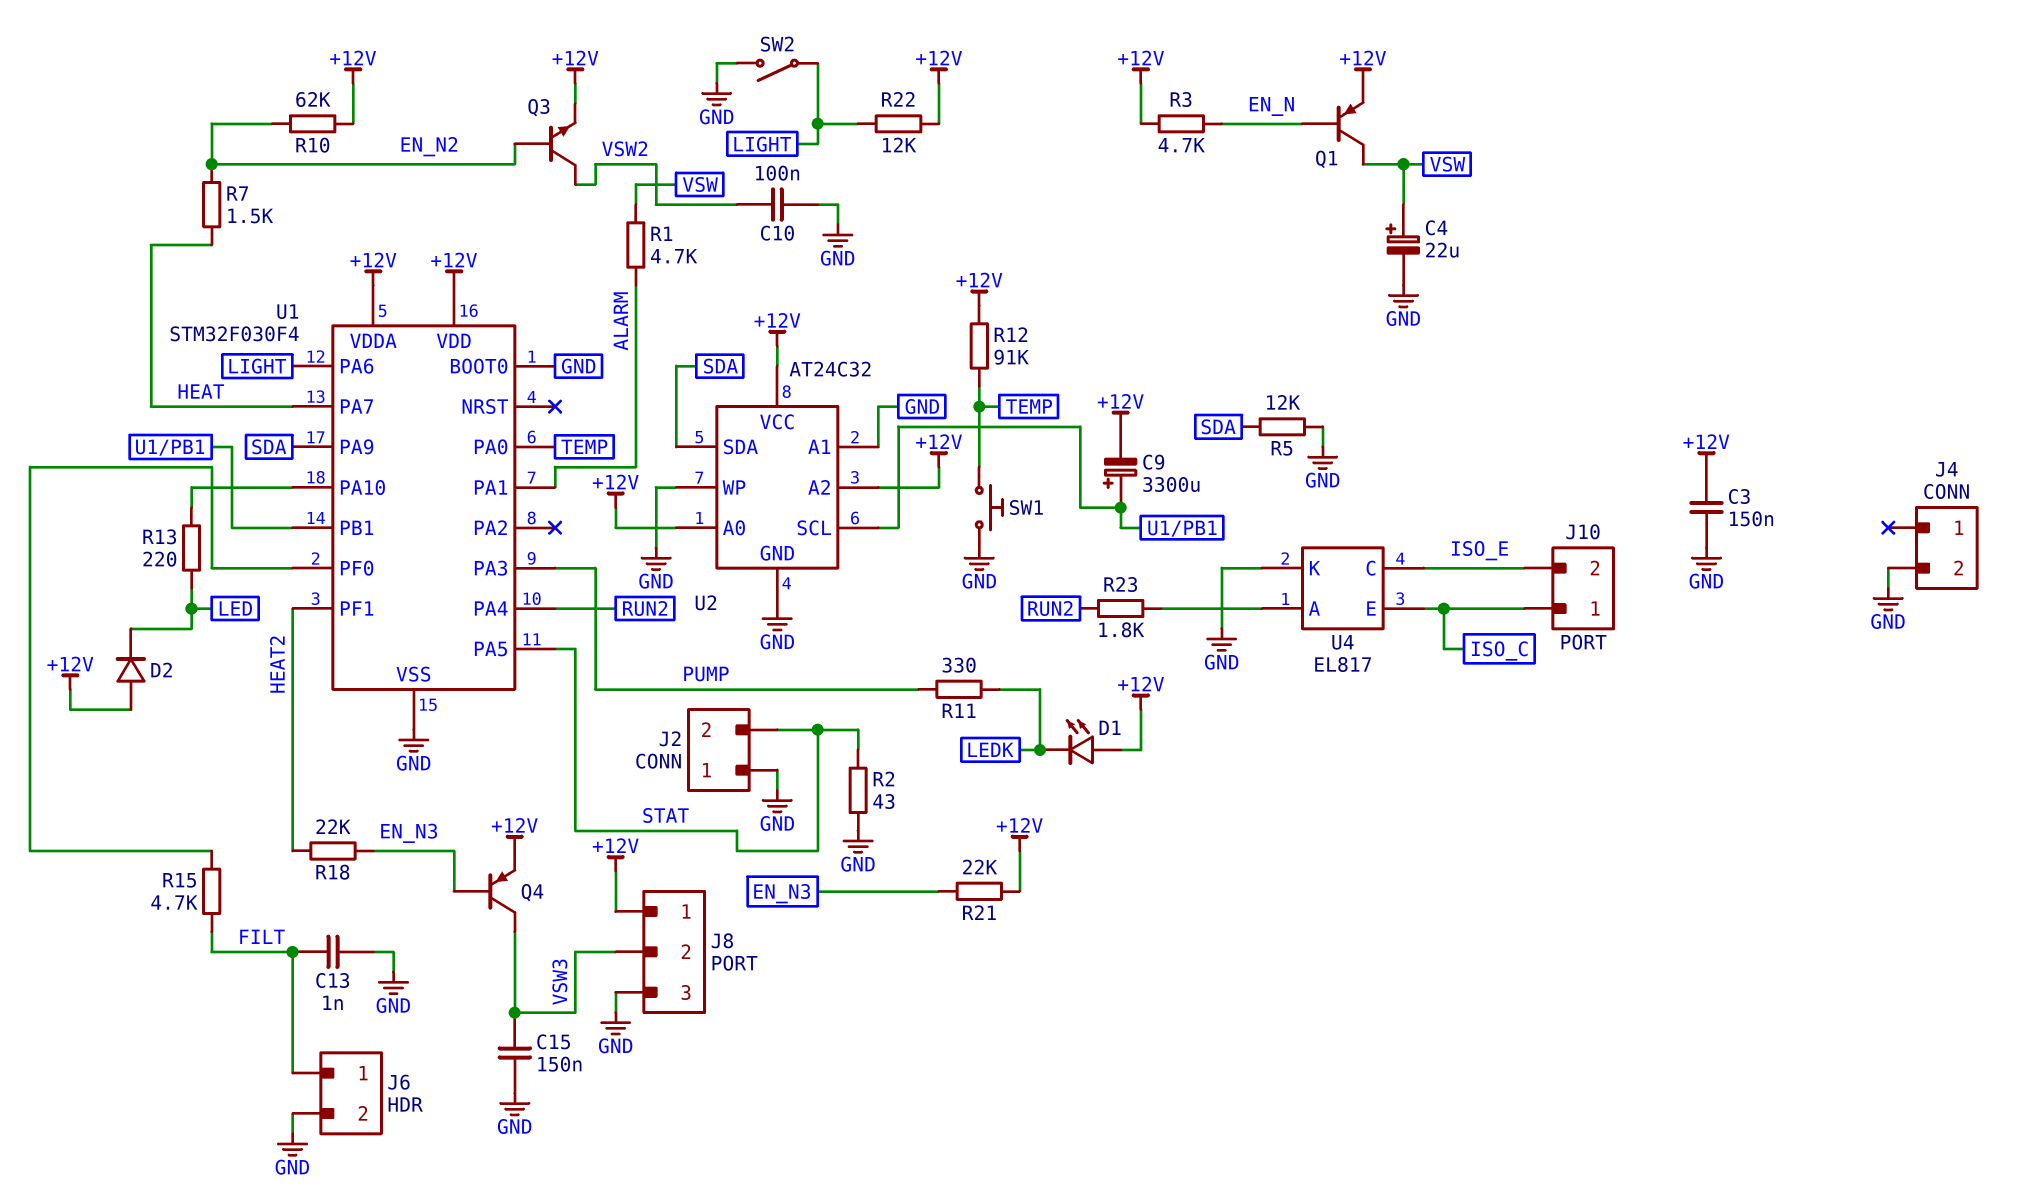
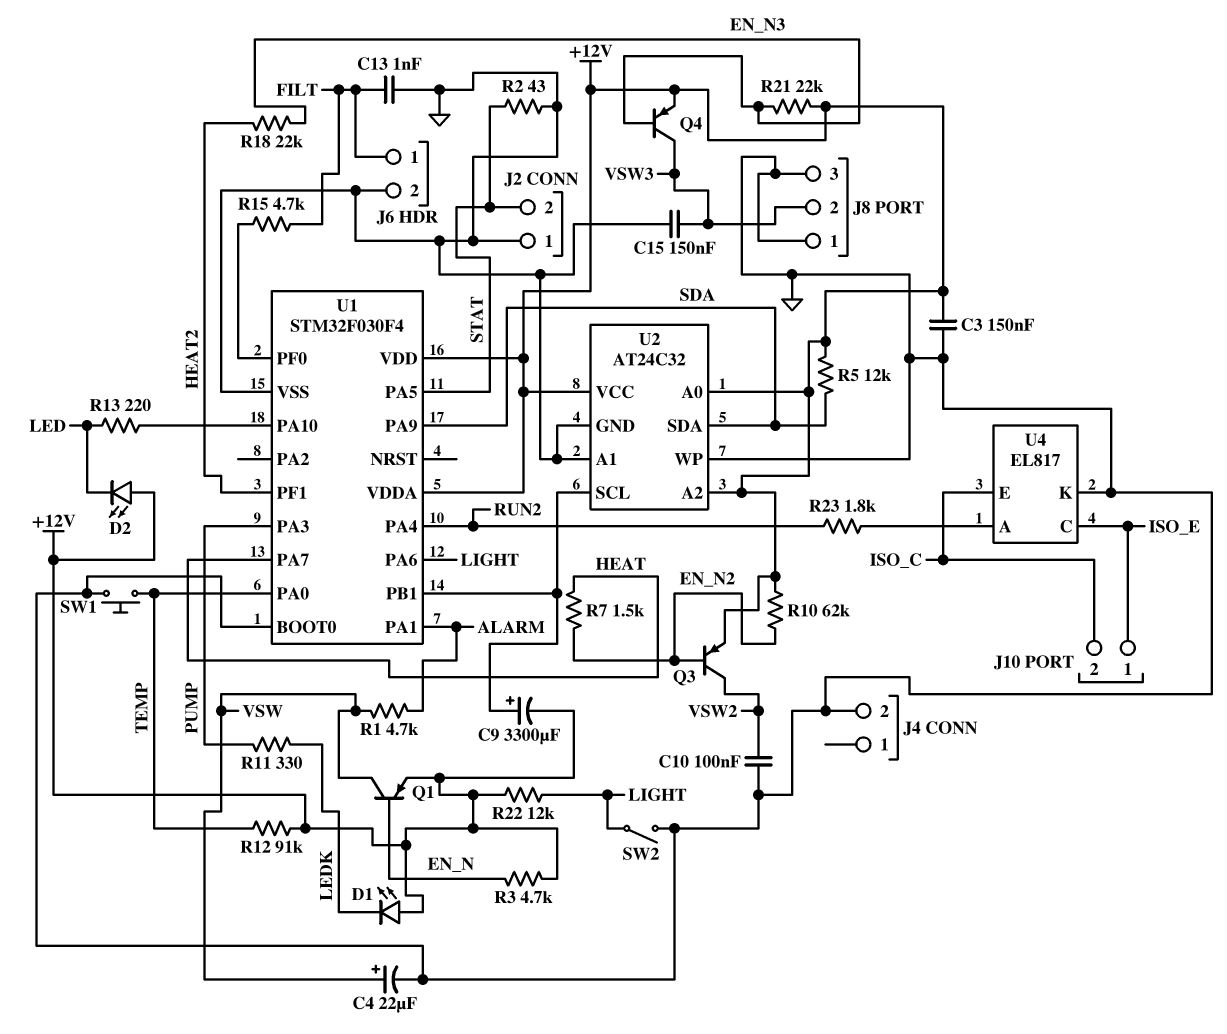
D2: diode (A +12V, K LED) -> LED (A +12V, K LED)
J8 pin 1: +12V -> GND
J10 pin 1: ISO_C -> ISO_E
J10 pin 2: ISO_E -> ISO_C
Q3: NPN (B EN_N2, C VSW2, E +12V) -> PNP (B EN_N2, C VSW2, E +12V)
R5: 12k (GND, SDA) -> 12k (+12V, SDA)

